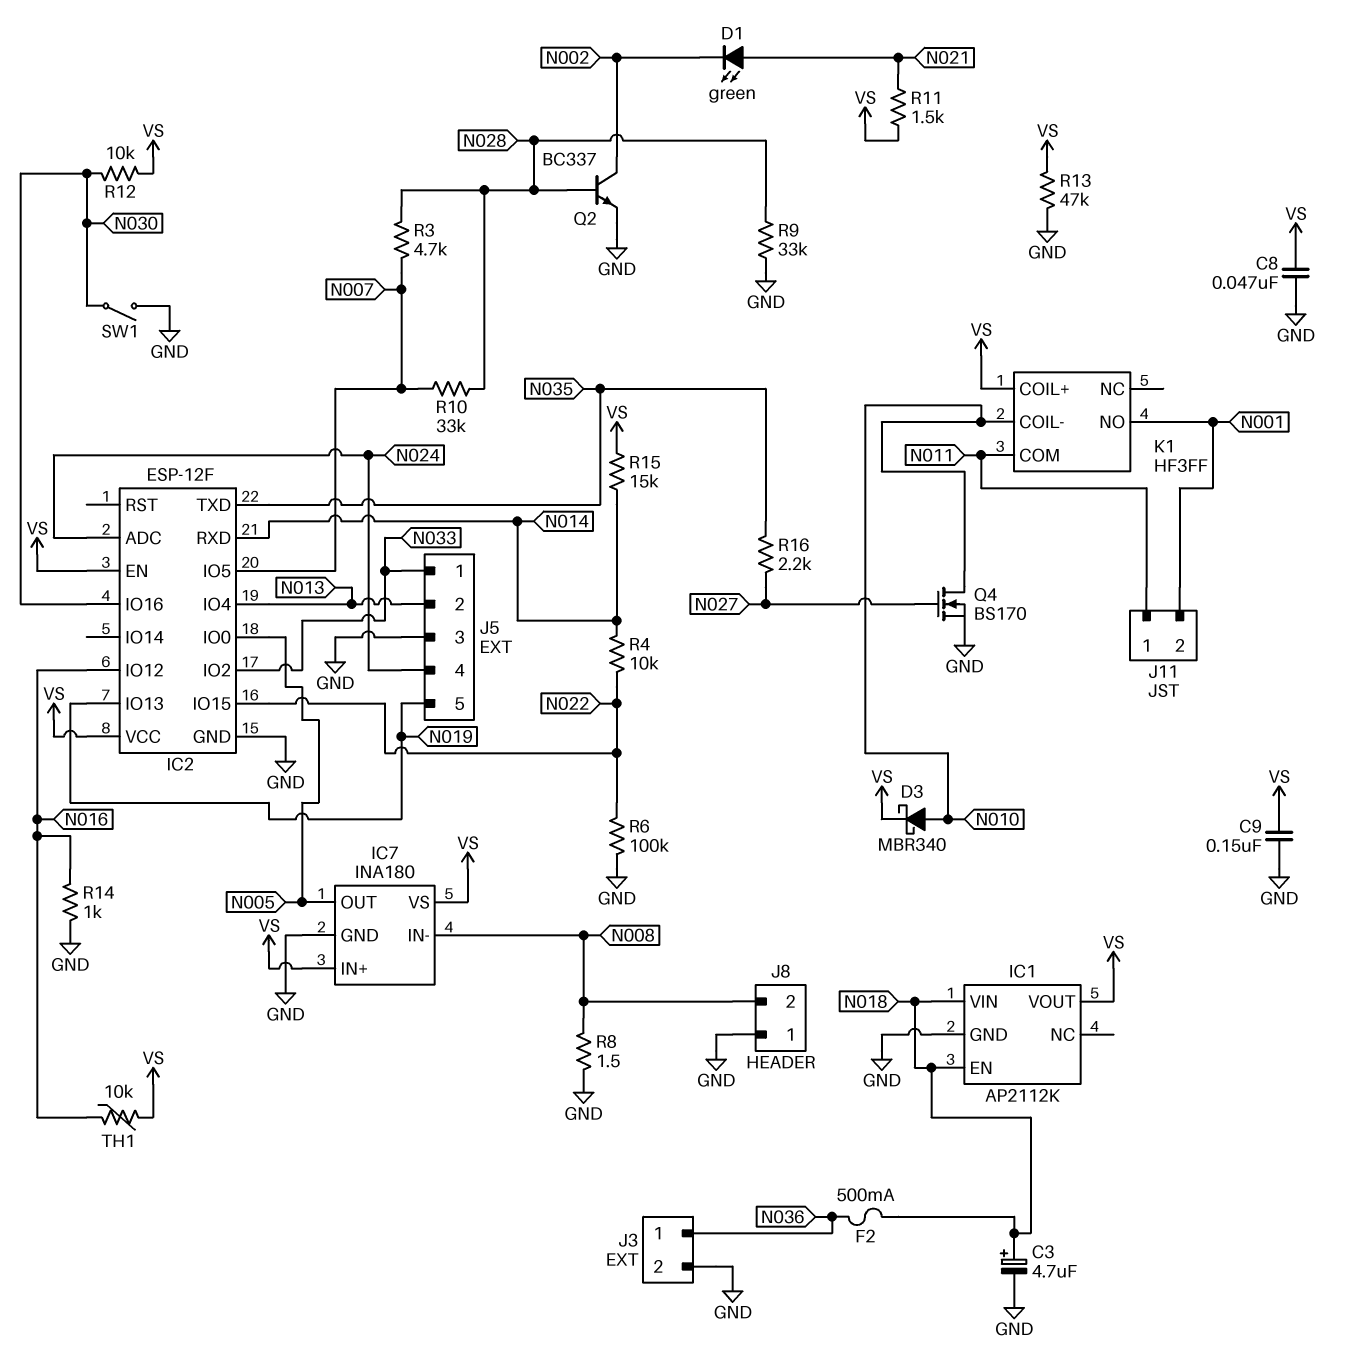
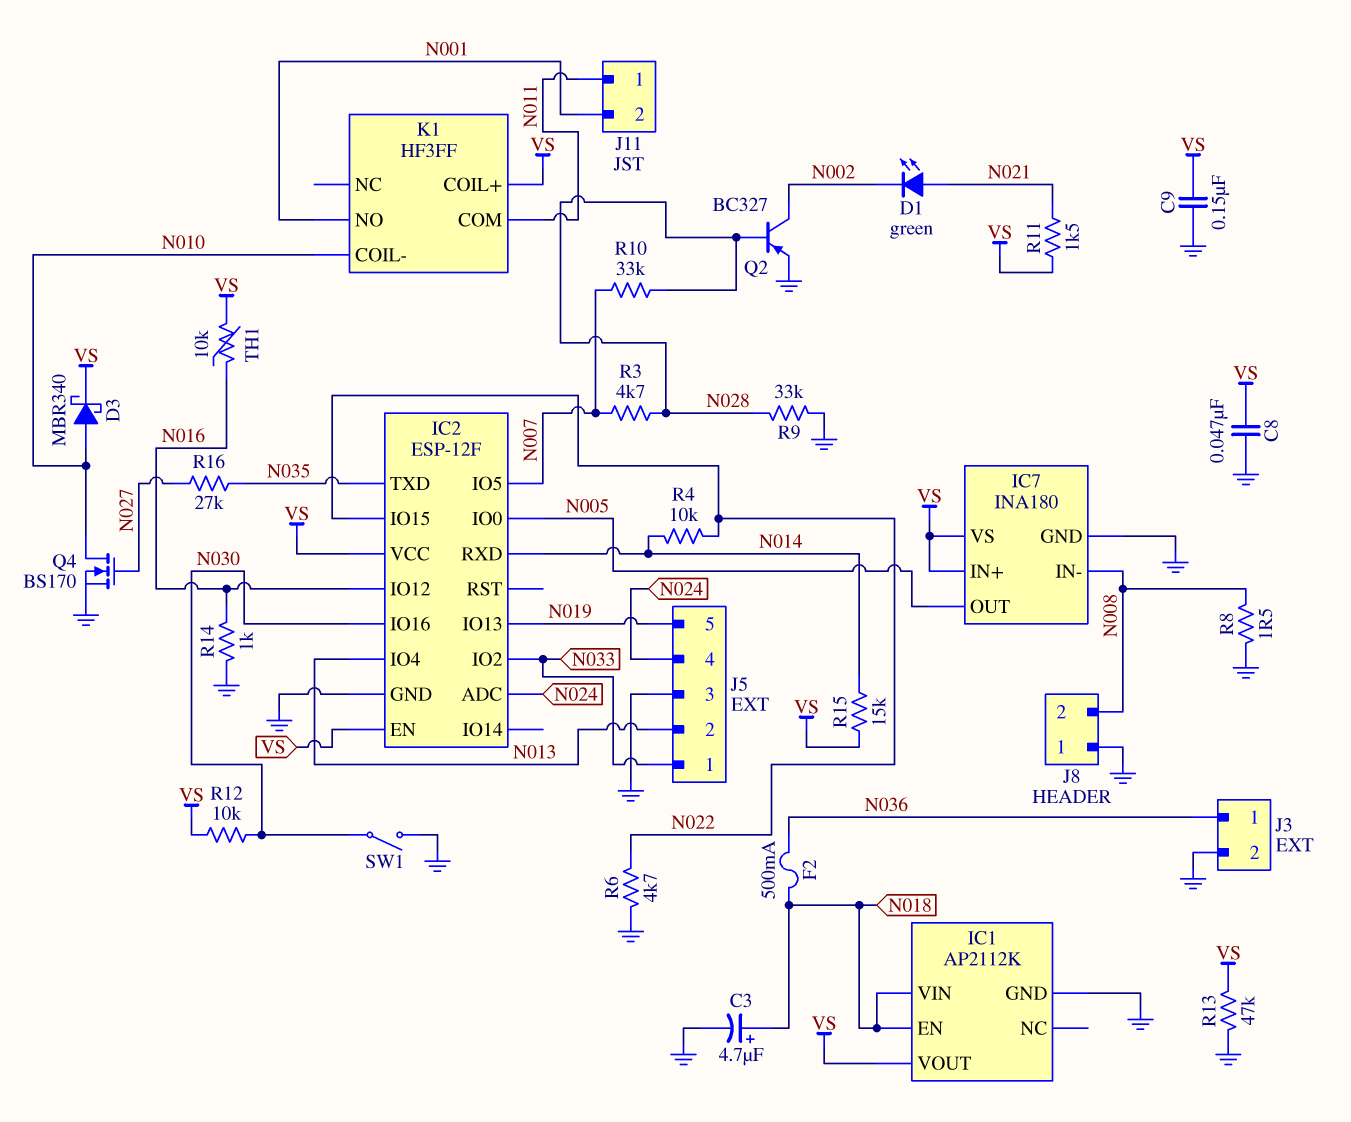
Q2: NPN BC337 (B N028, C N002, E GND) -> PNP BC327 (B N028, C N002, E GND)
R6: 100k (GND, N022) -> 4.7k (GND, N022)
R16: 2.2k (N027, N035) -> 27k (N027, N035)

